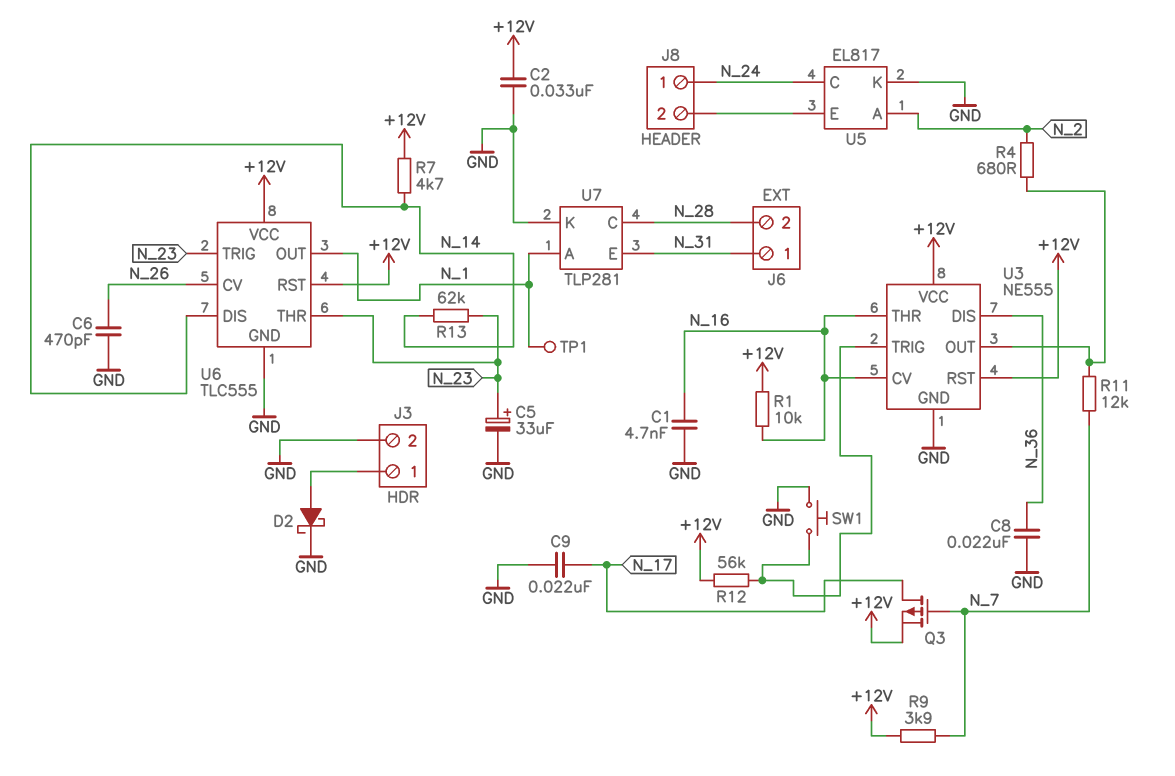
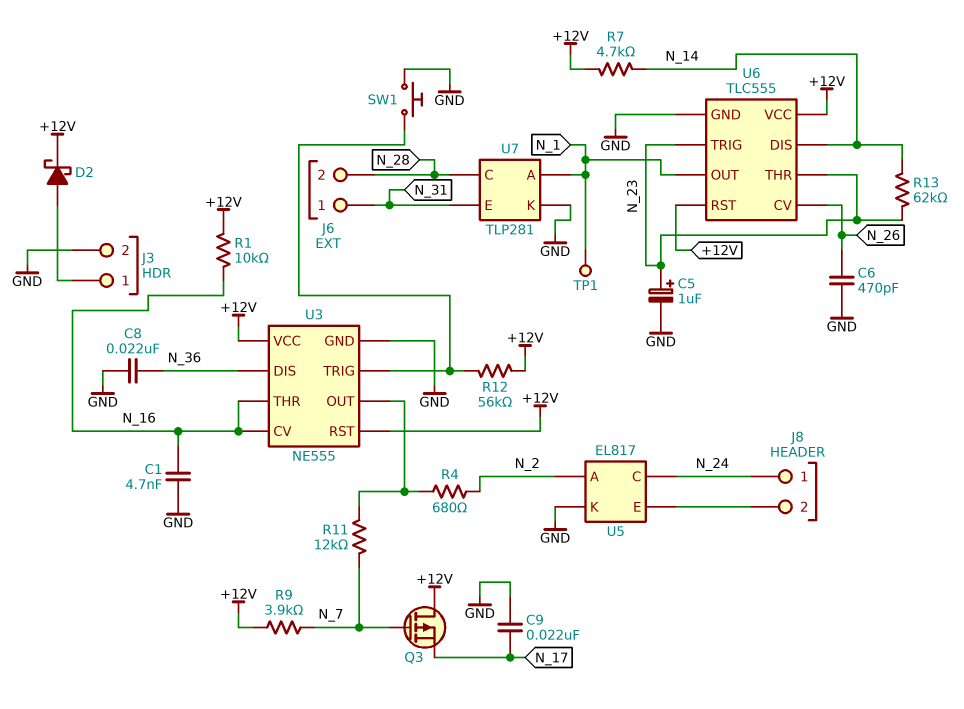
C2: 33nF (+12V, GND) -> none
C5: 33uF (plus N_23, minus GND) -> 1uF (plus N_23, minus GND)
D2: schottky (A J3/1, K GND) -> schottky (A J3/1, K +12V)
Q3: PMOS (G N_7, D N_17, S +12V) -> PMOS (G N_7, D +12V, S N_17)

